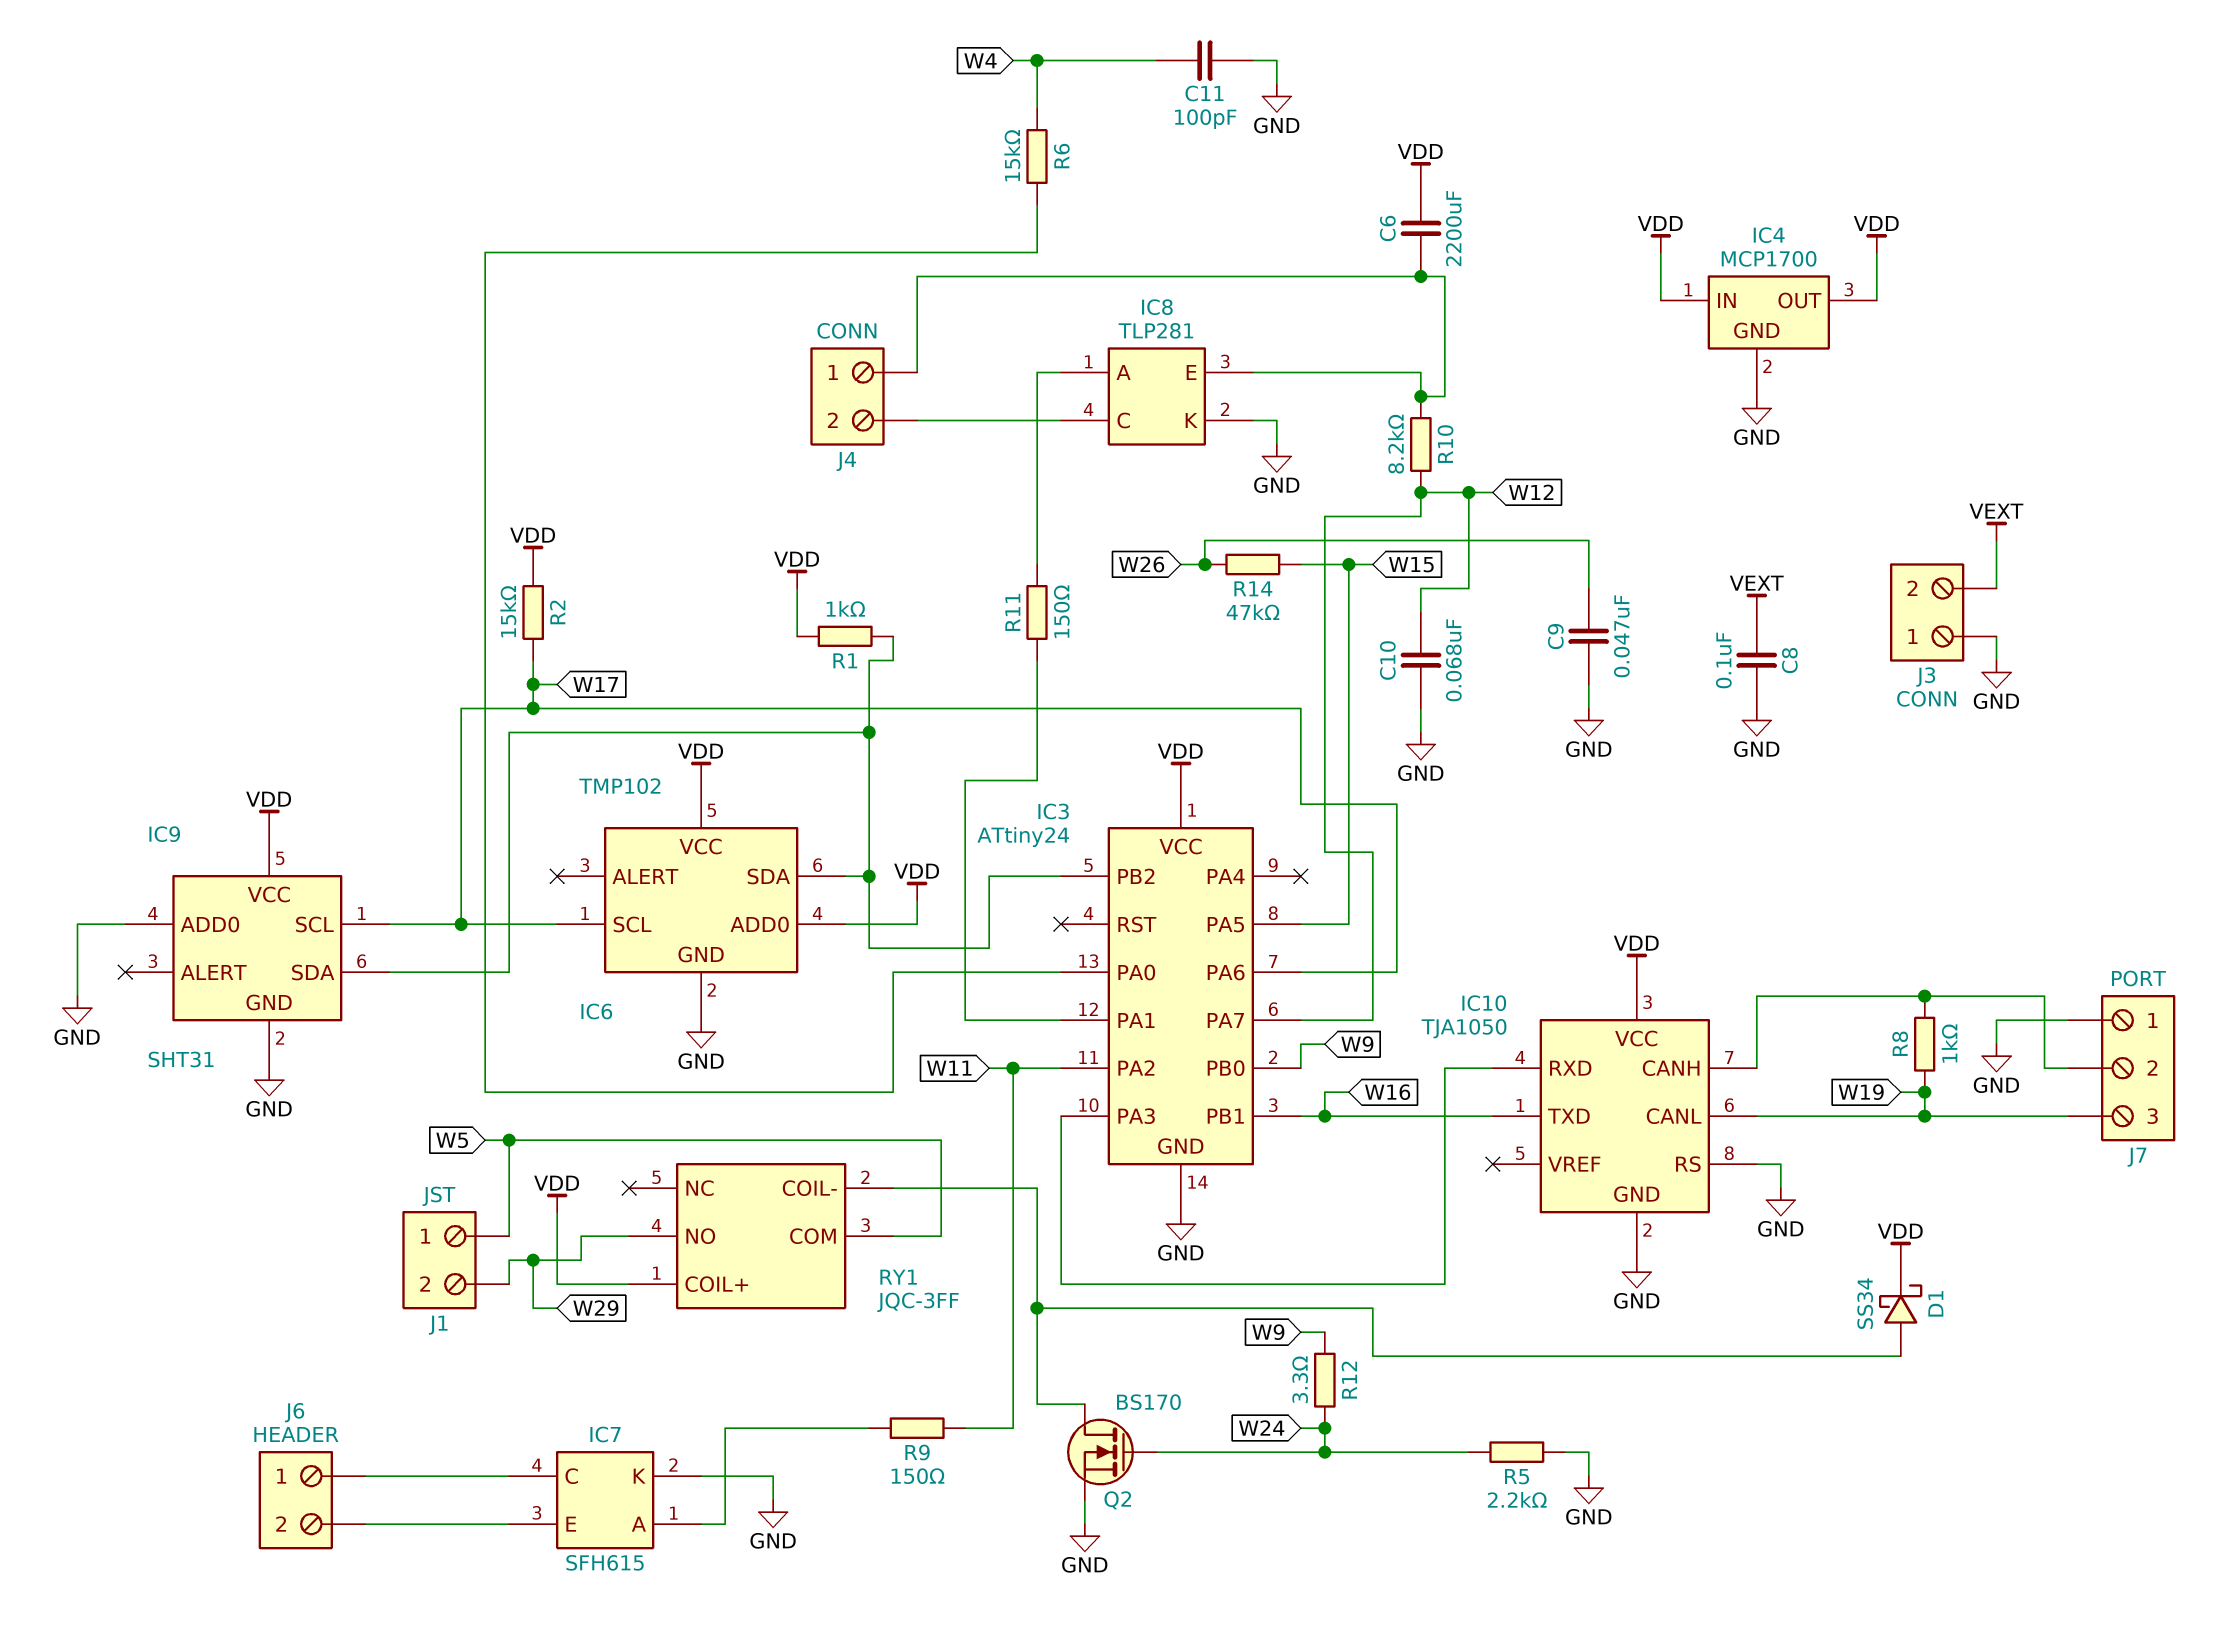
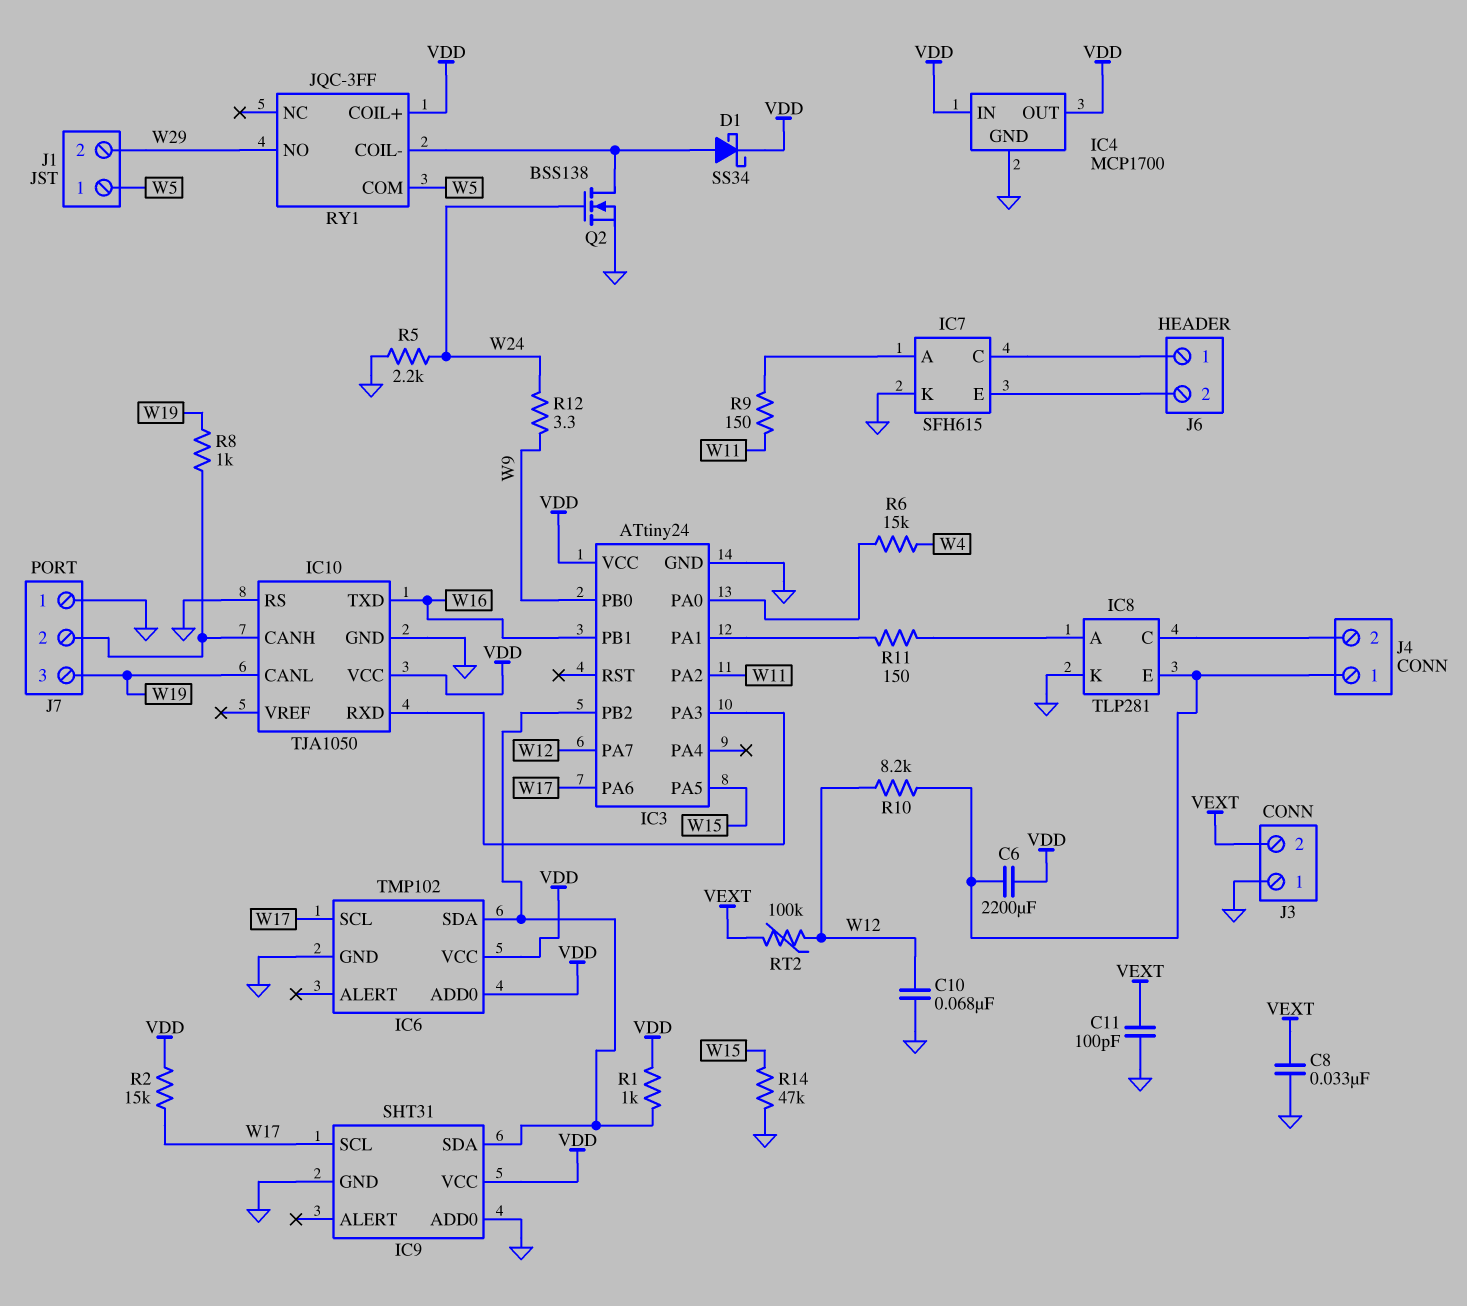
C8: 100nF (GND, VEXT) -> 33nF (GND, VEXT)
C9: 47nF (GND, W26) -> none
C11: 100pF (GND, W4) -> 100pF (GND, VEXT)
Q2: NMOS BS170 (G W24, D RY1/COIL-, S GND) -> NMOS BSS138 (G W24, D RY1/COIL-, S GND)
R14: 47k (W15, W26) -> 47k (GND, W15)
RT2: none -> 100k (VEXT, W12)

